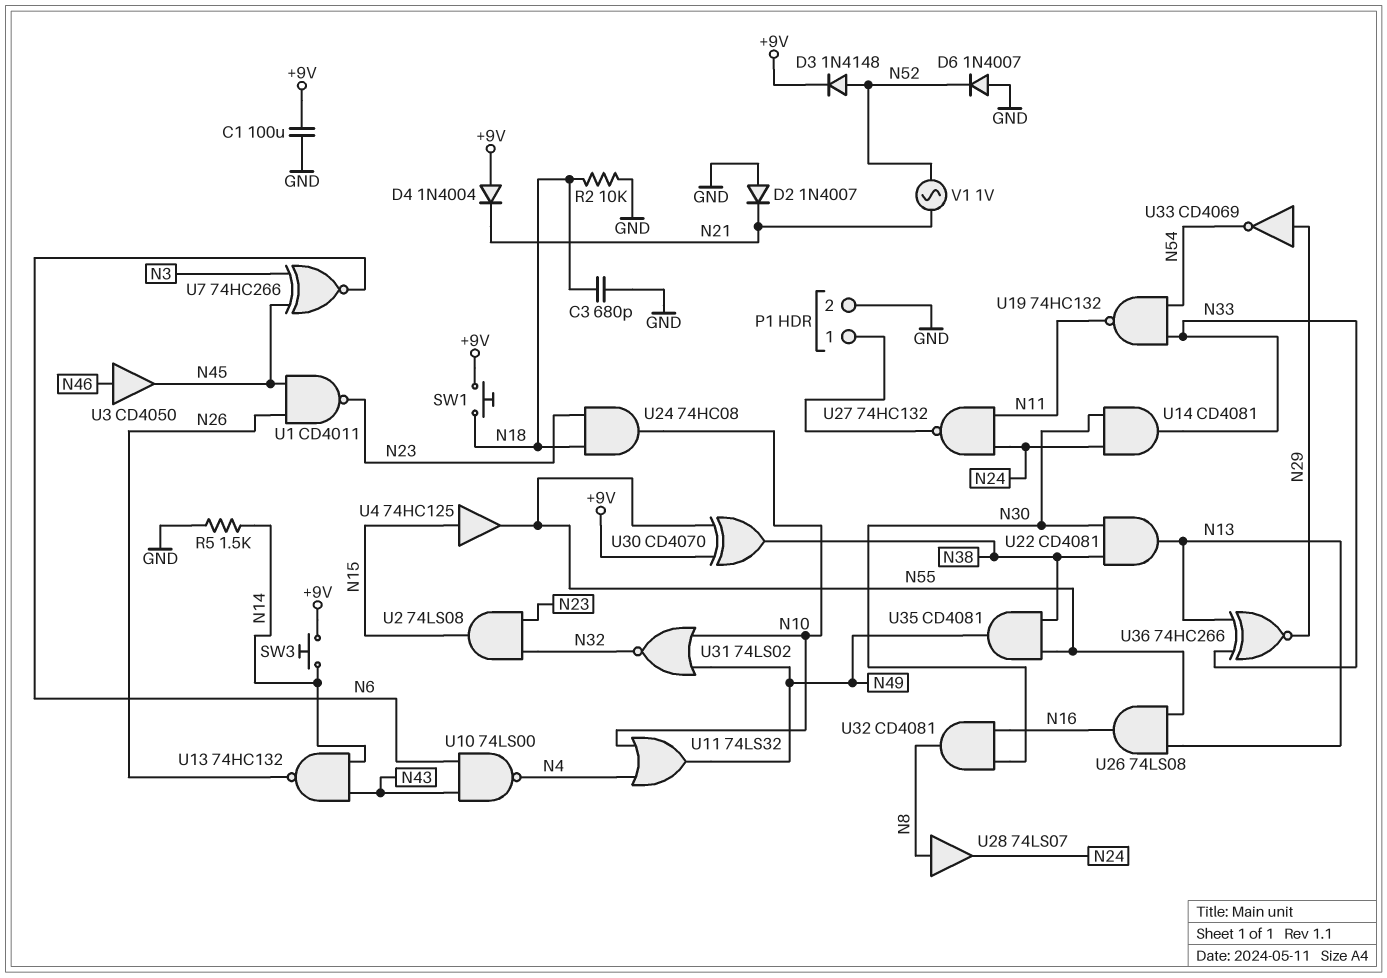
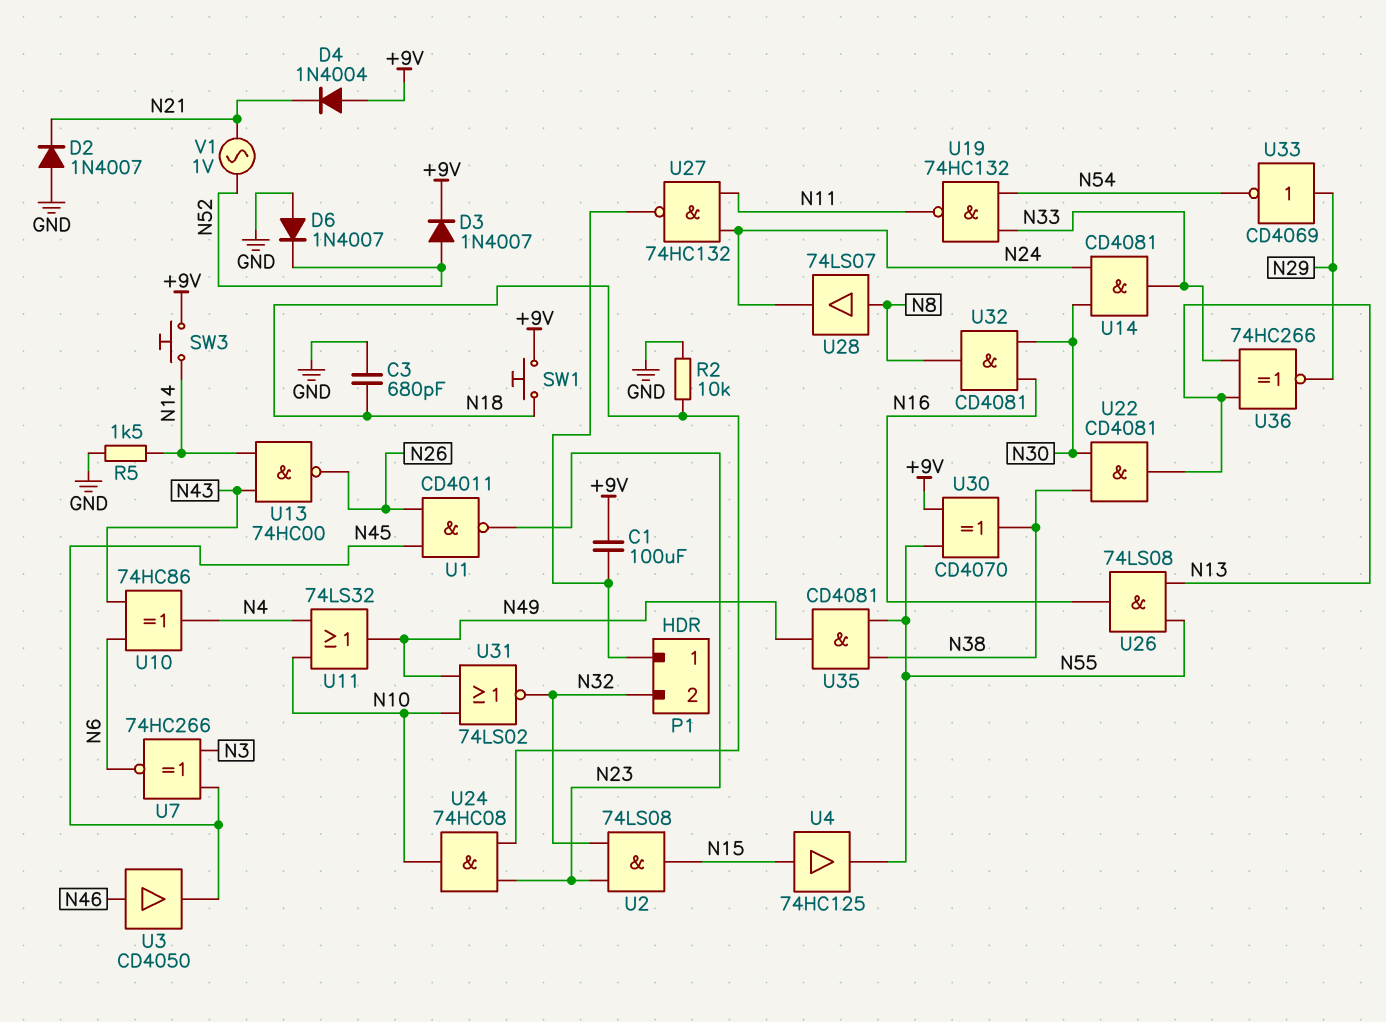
C1: 100uF (+9V, GND) -> 100uF (+9V, P1/1)
D3: diode 1N4148 (A N52, K +9V) -> diode 1N4007 (A N52, K +9V)
P1 pin 2: GND -> N32
U10: NAND 74LS00 (in N6, in N43, out N4) -> XOR 74HC86 (in N6, in N43, out N4)
U13: NAND 74HC132 (in N14, in N43, out N26) -> NAND 74HC00 (in N14, in N43, out N26)

